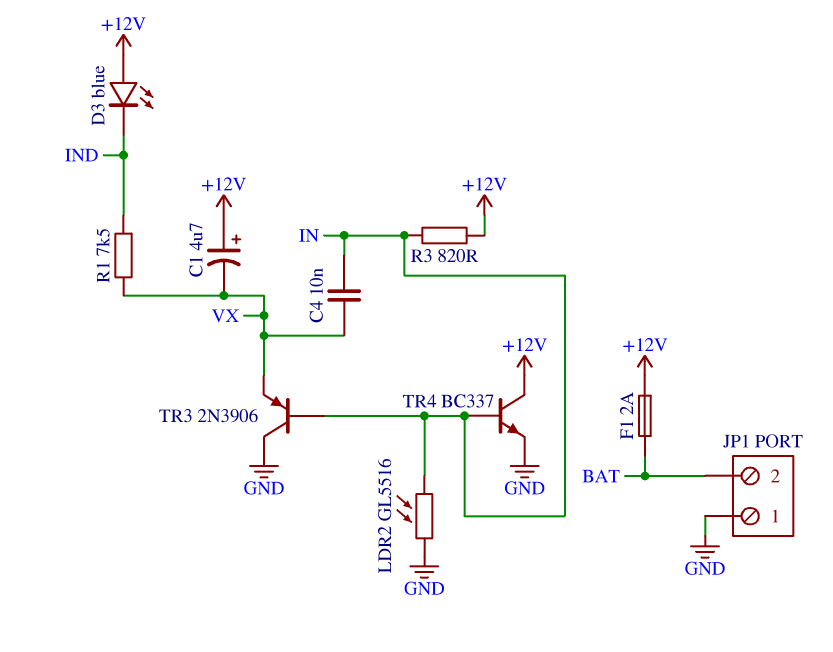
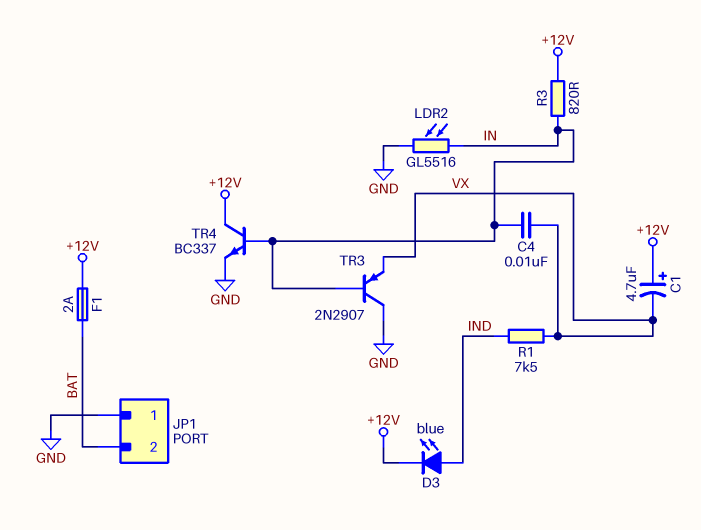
D3: LED blue (A +12V, K IND) -> LED blue (A IND, K +12V)
TR3: PNP 2N3906 (B IN, C GND, E VX) -> PNP 2N2907 (B IN, C GND, E VX)

